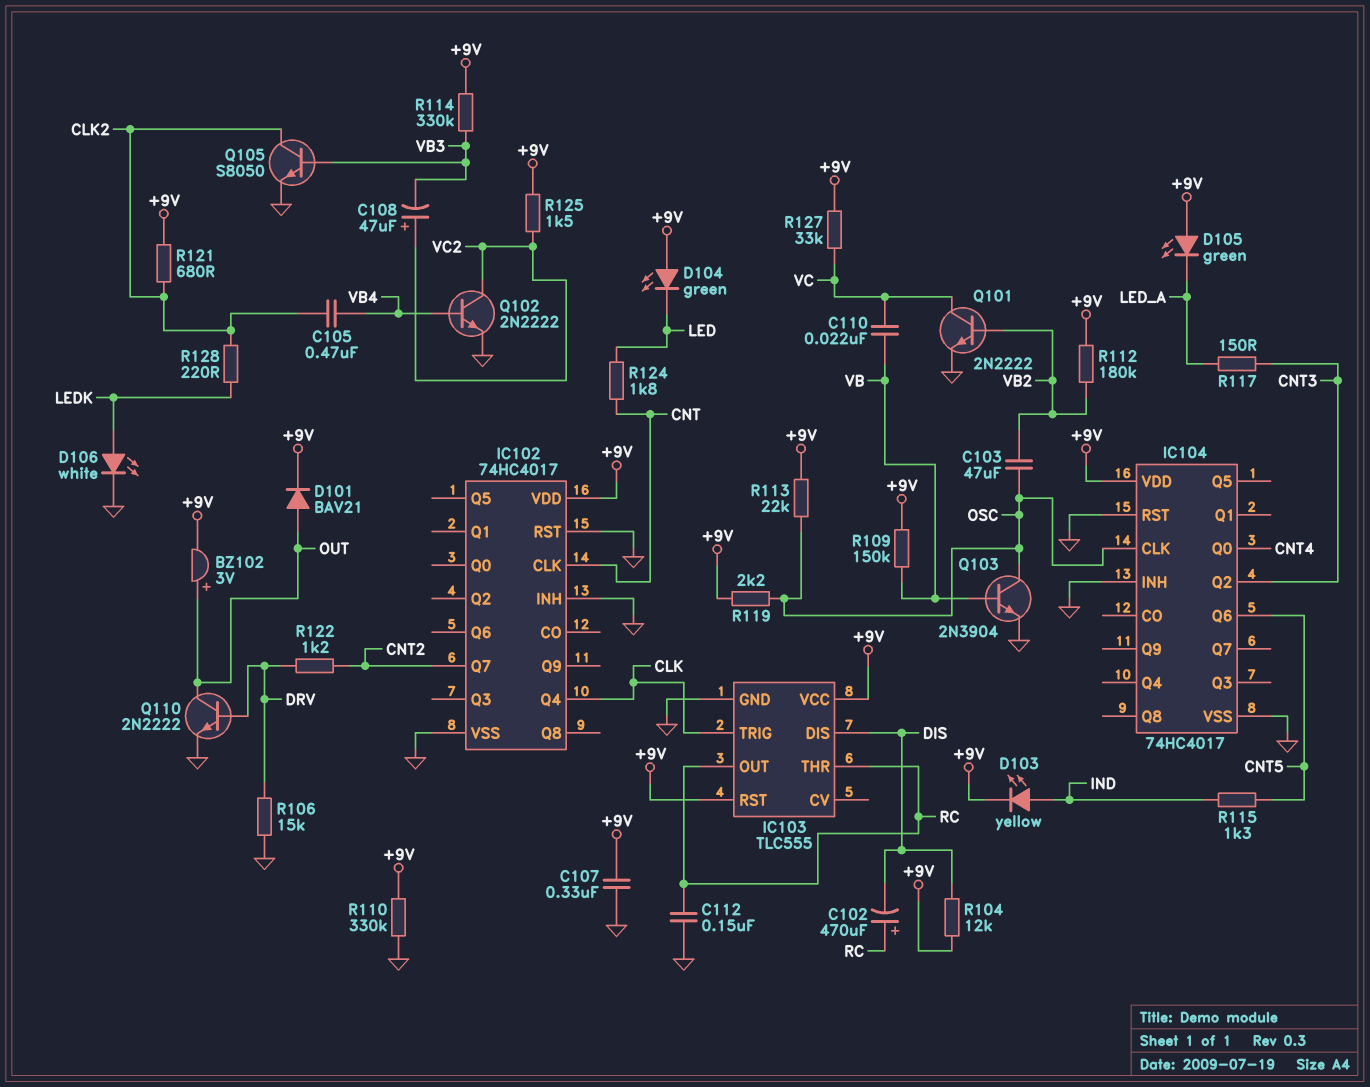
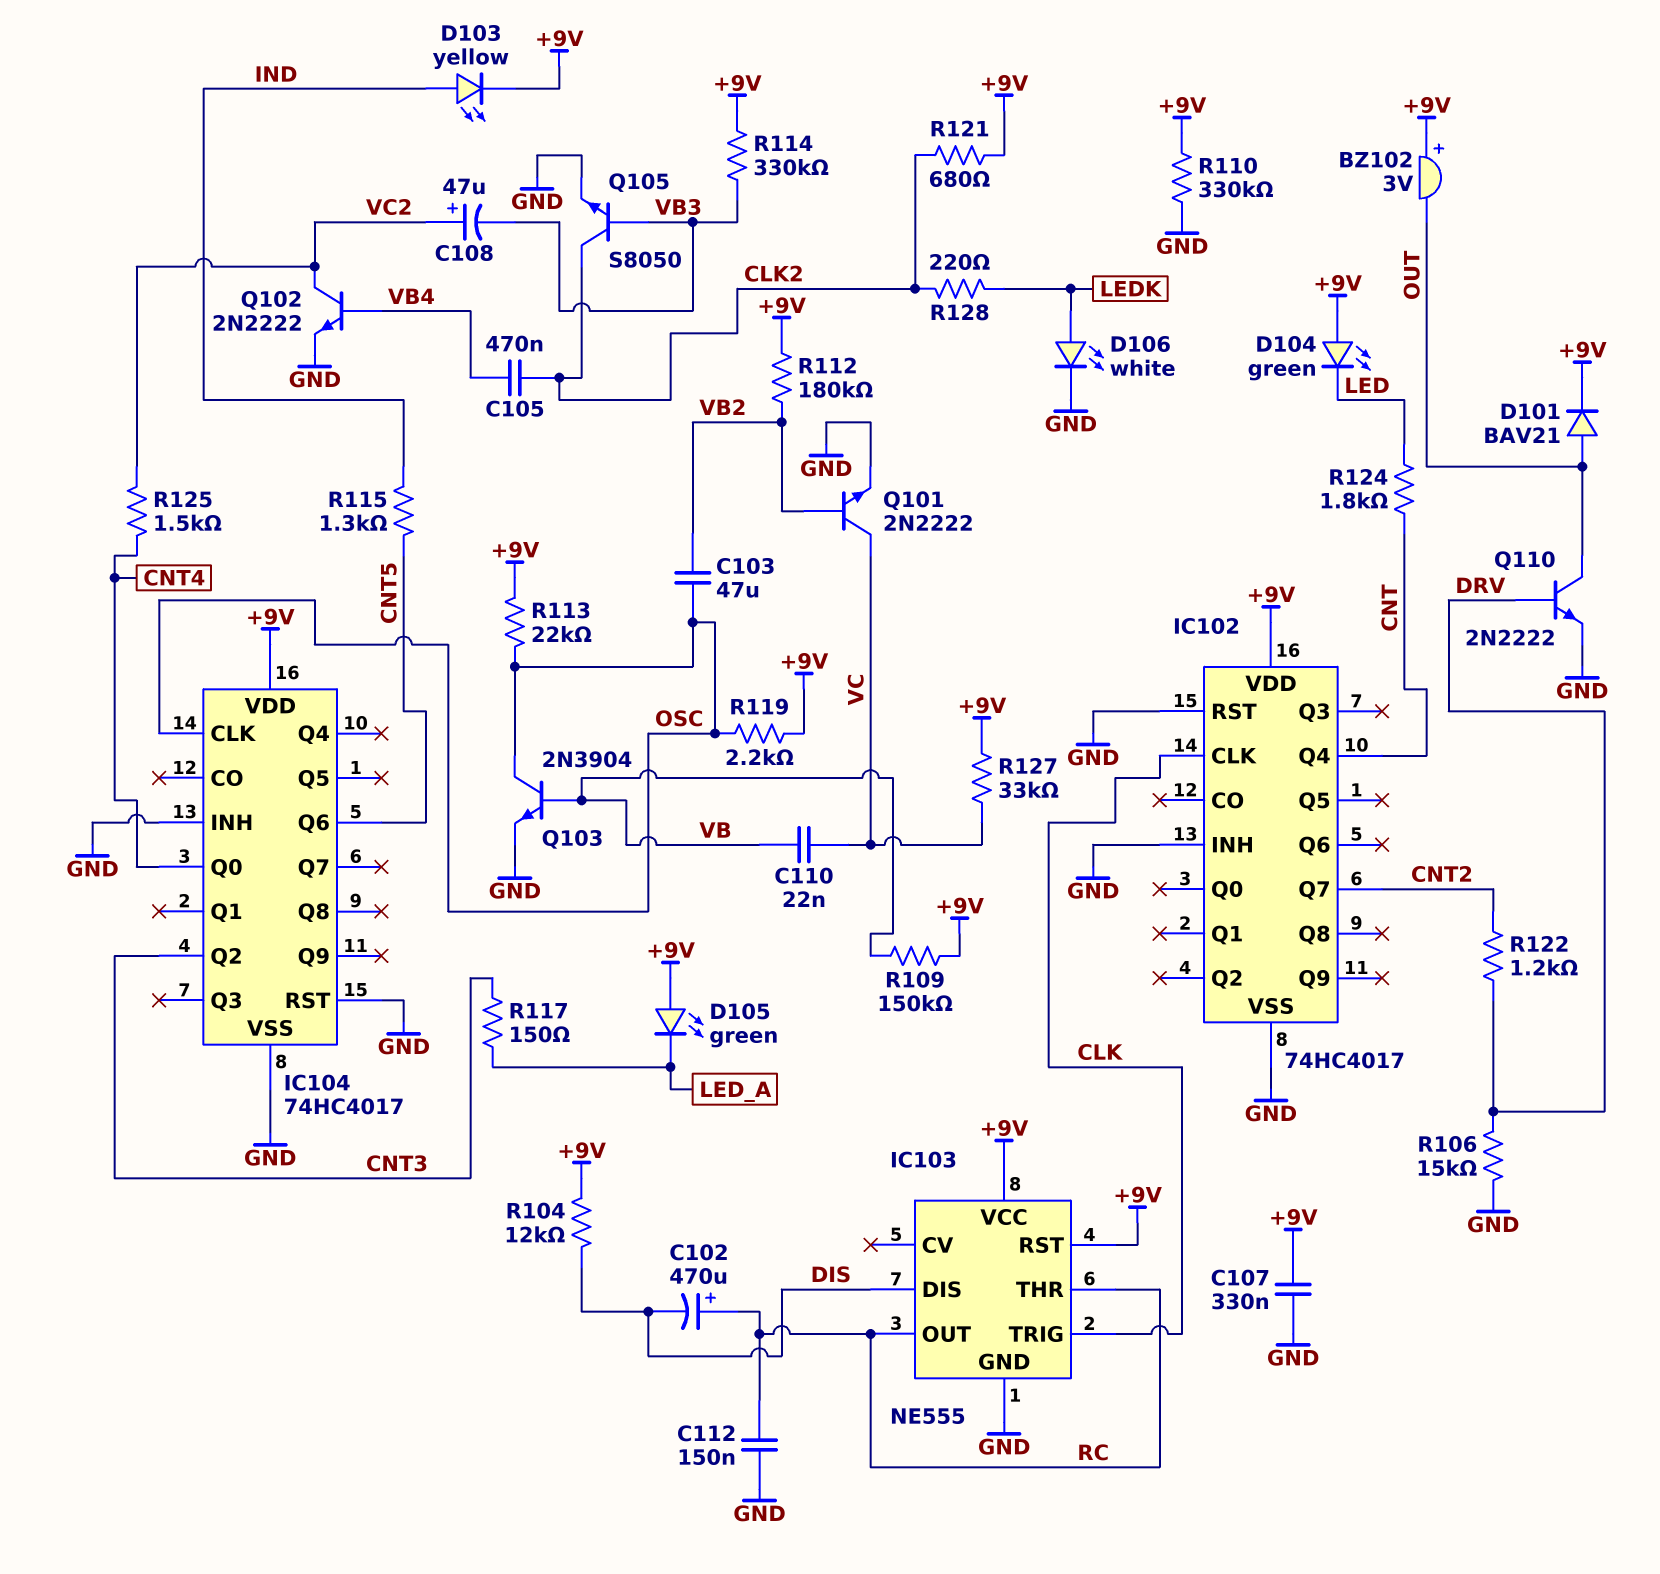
BZ102: buzzer 3V (plus OUT, minus +9V) -> buzzer 3V (plus +9V, minus OUT)
IC102 pin CLK: CNT -> CLK
IC102 pin Q4: CLK -> CNT
IC103: TLC555 -> NE555
R125: 1.5k (+9V, VC2) -> 1.5k (CNT4, VC2)

